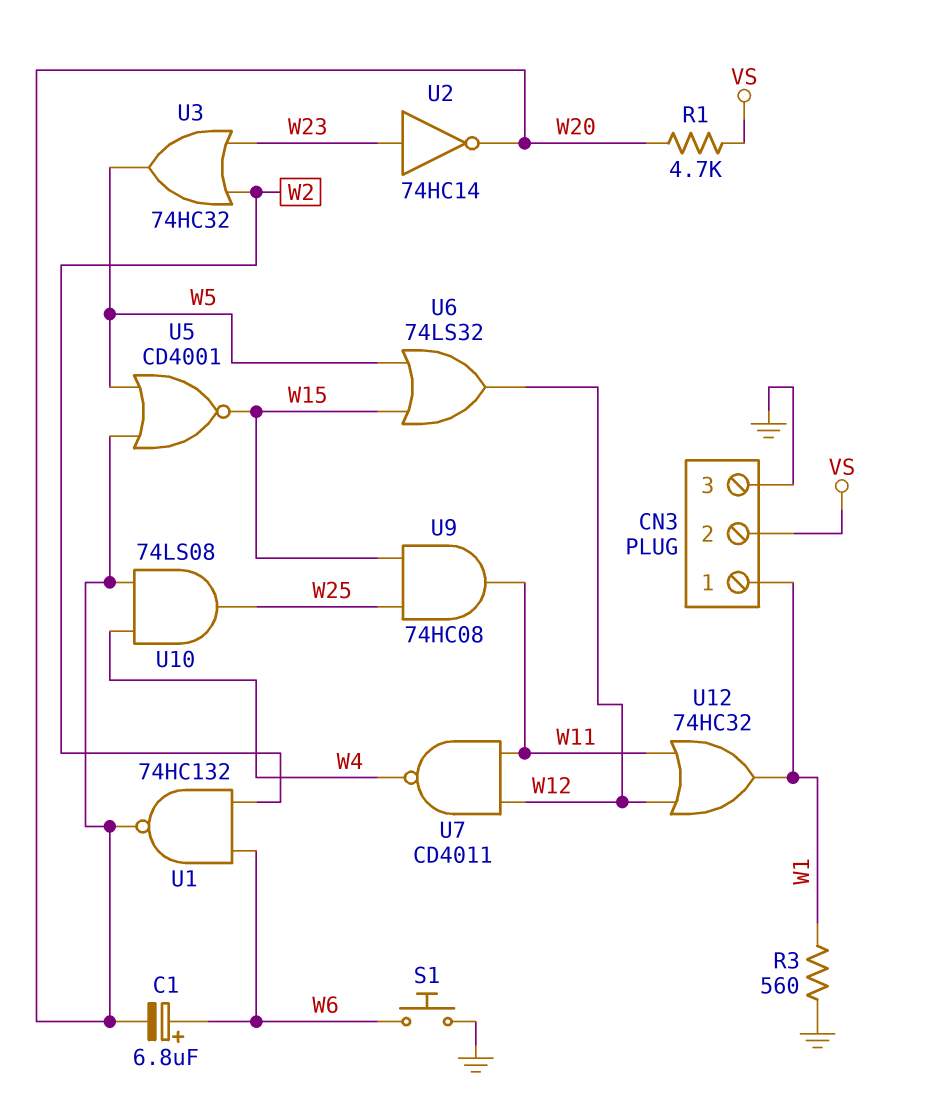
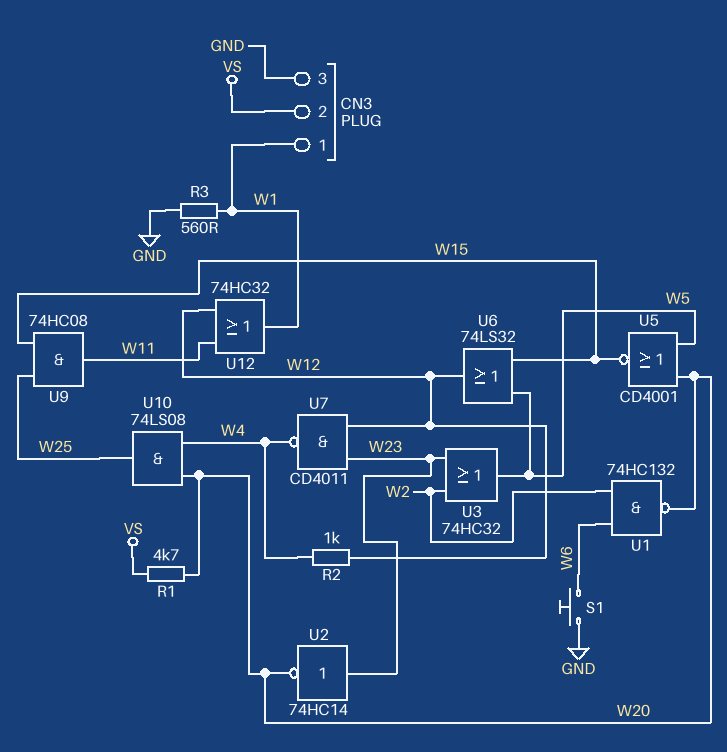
C1: 6.8uF (plus W6, minus W20) -> none
R2: none -> 1k (W4, W12)
U7: NAND CD4011 (in W11, in W12, out W4) -> NAND CD4011 (in W12, in W23, out W4)

